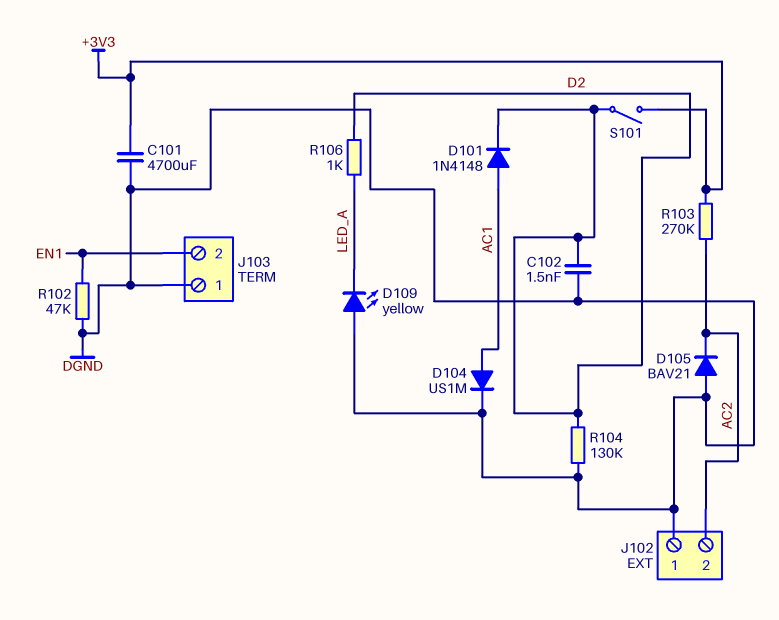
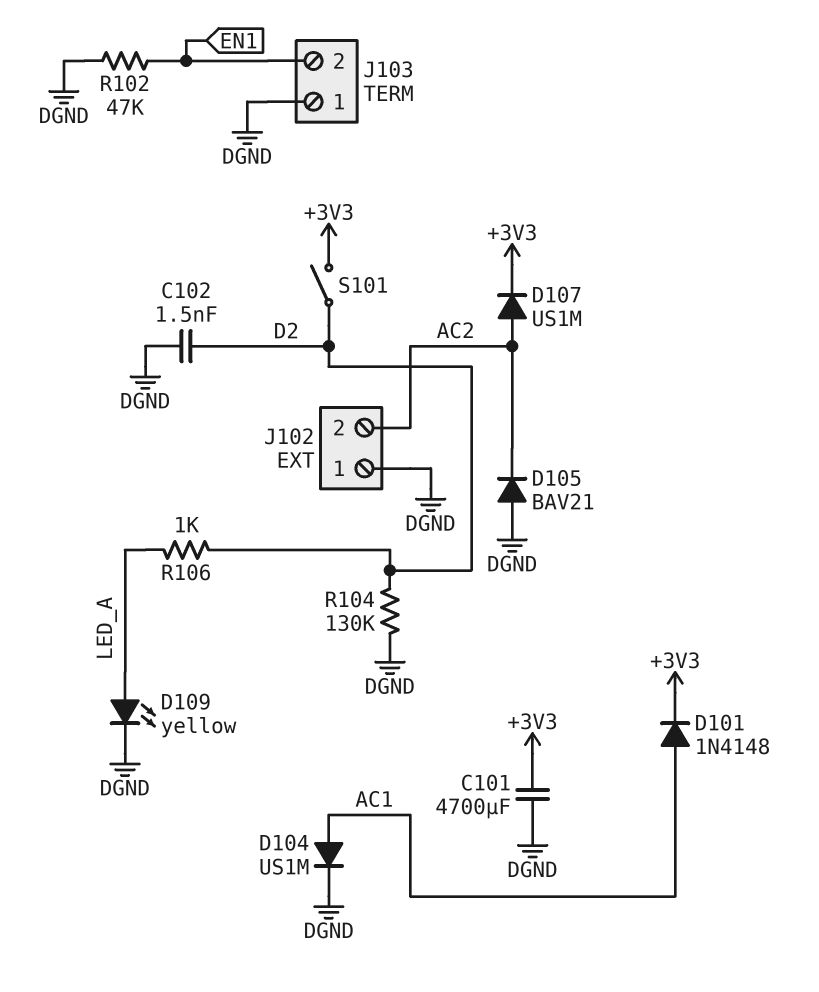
D101: diode 1N4148 (A AC1, K D2) -> diode 1N4148 (A AC1, K +3V3)
D107: none -> diode US1M (A AC2, K +3V3)
D109: LED yellow (A DGND, K LED_A) -> LED yellow (A LED_A, K DGND)
R103: 270k (+3V3, AC2) -> none

